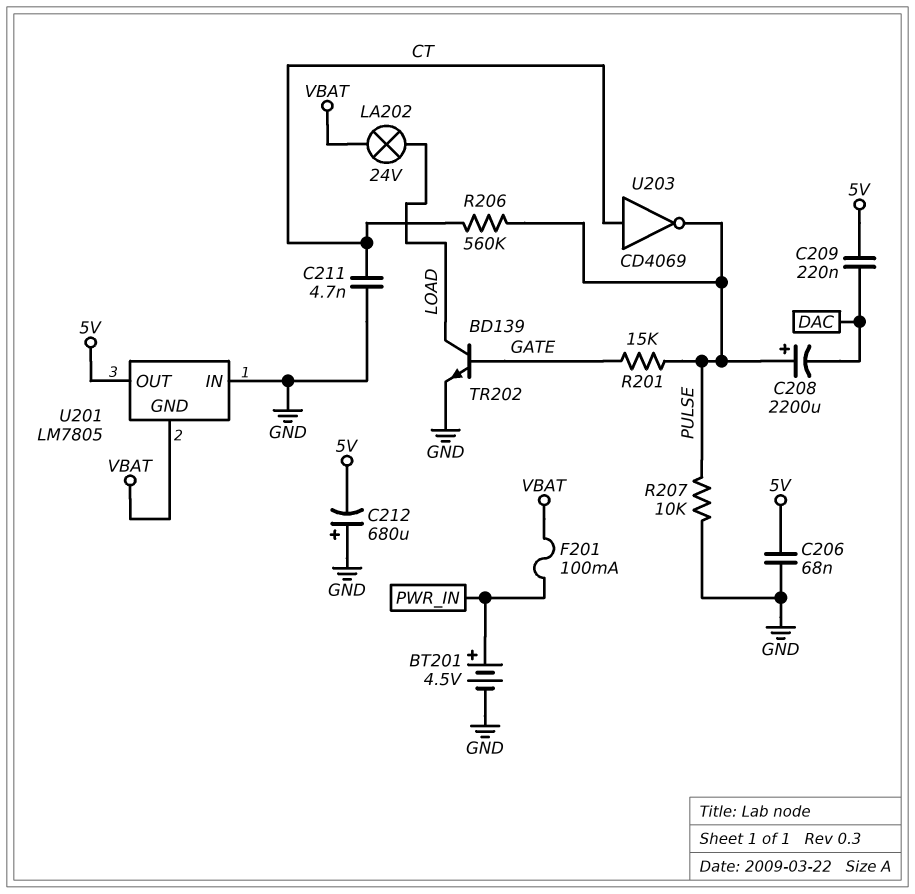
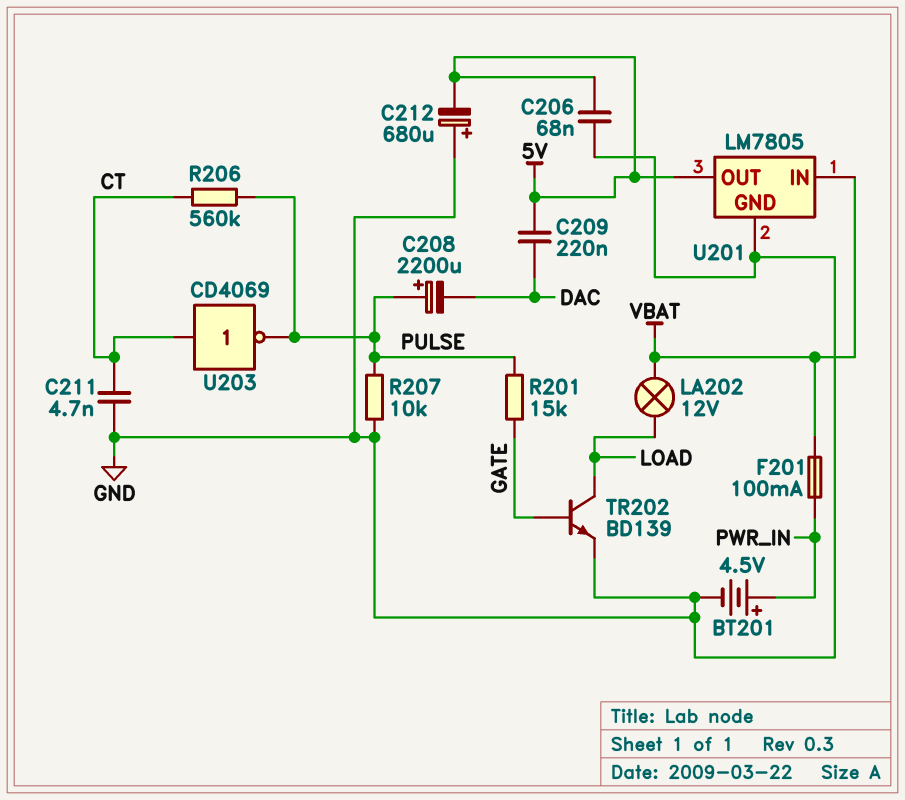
LA202: lamp 24V (LOAD, VBAT) -> lamp 12V (LOAD, VBAT)
U201 pin GND: VBAT -> GND
U201 pin IN: GND -> VBAT

